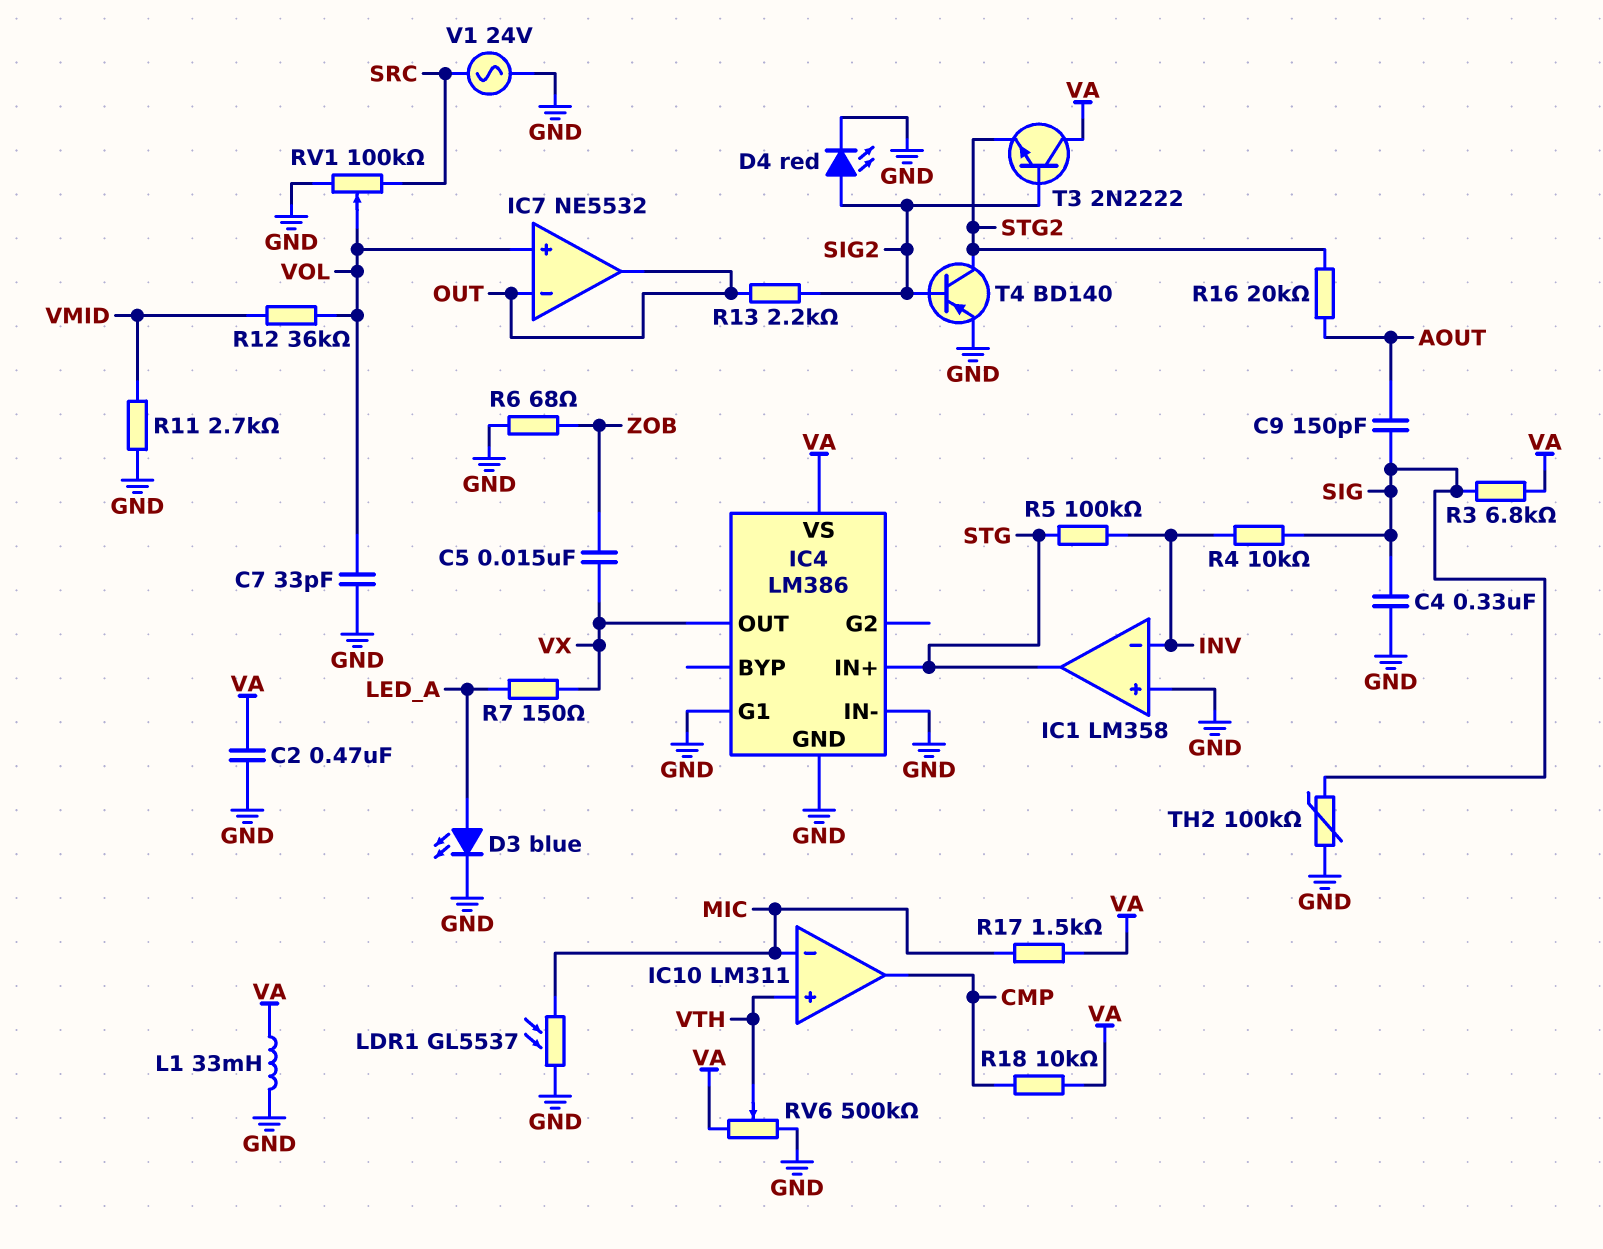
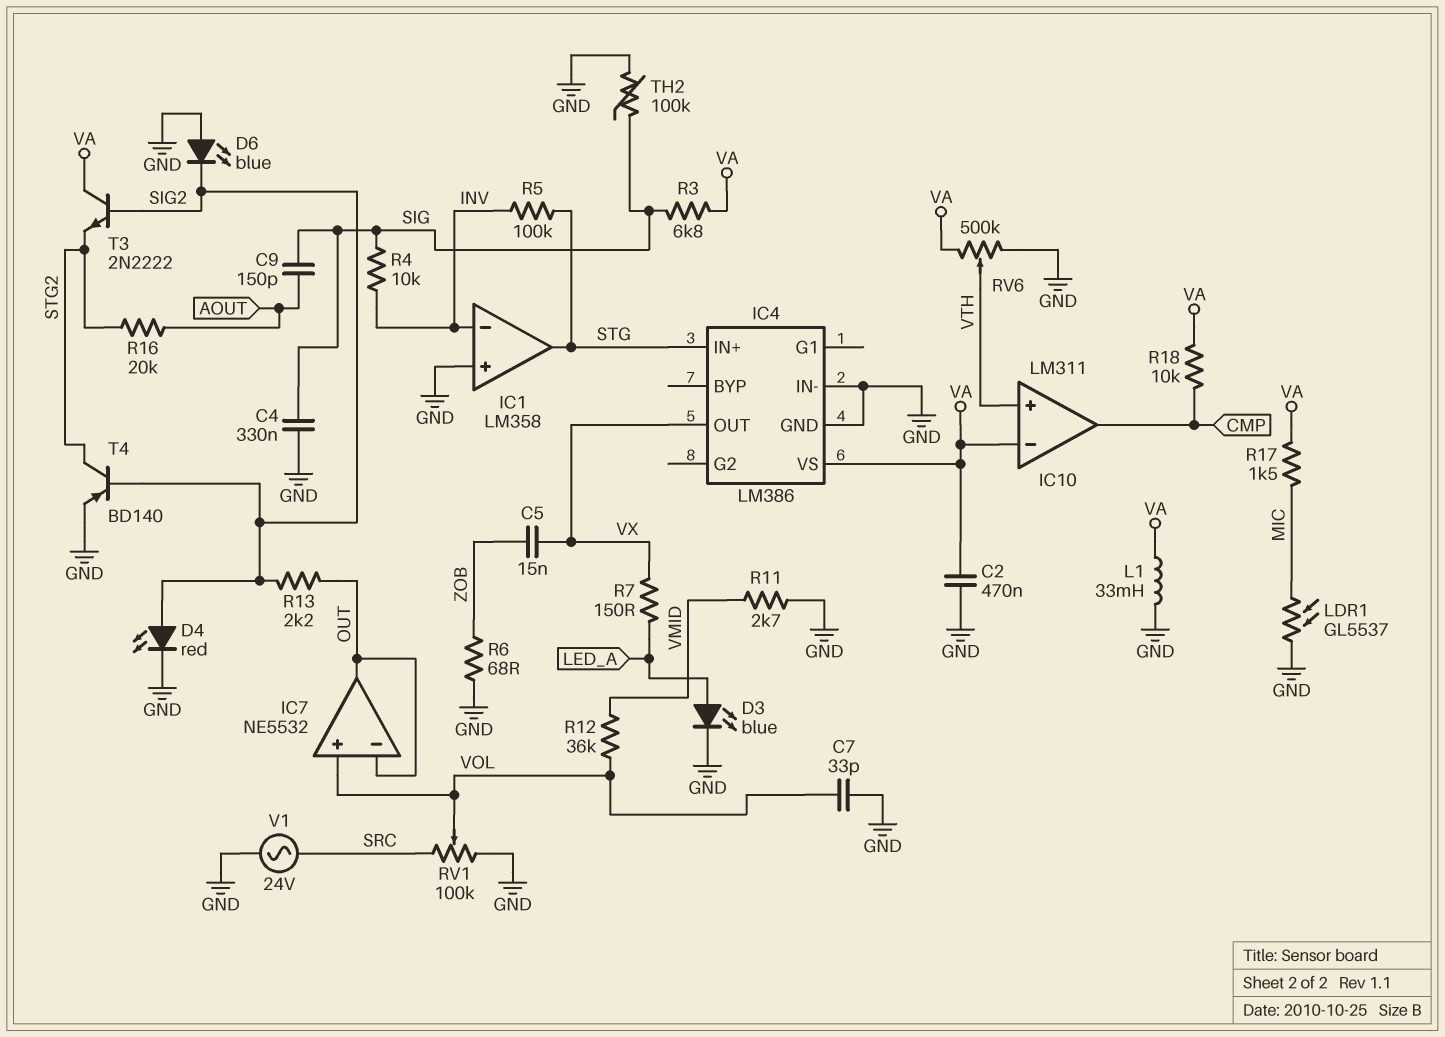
D6: none -> LED blue (A GND, K SIG2)
IC4 pin G1: GND -> none
IC10 pin in-: MIC -> VA

